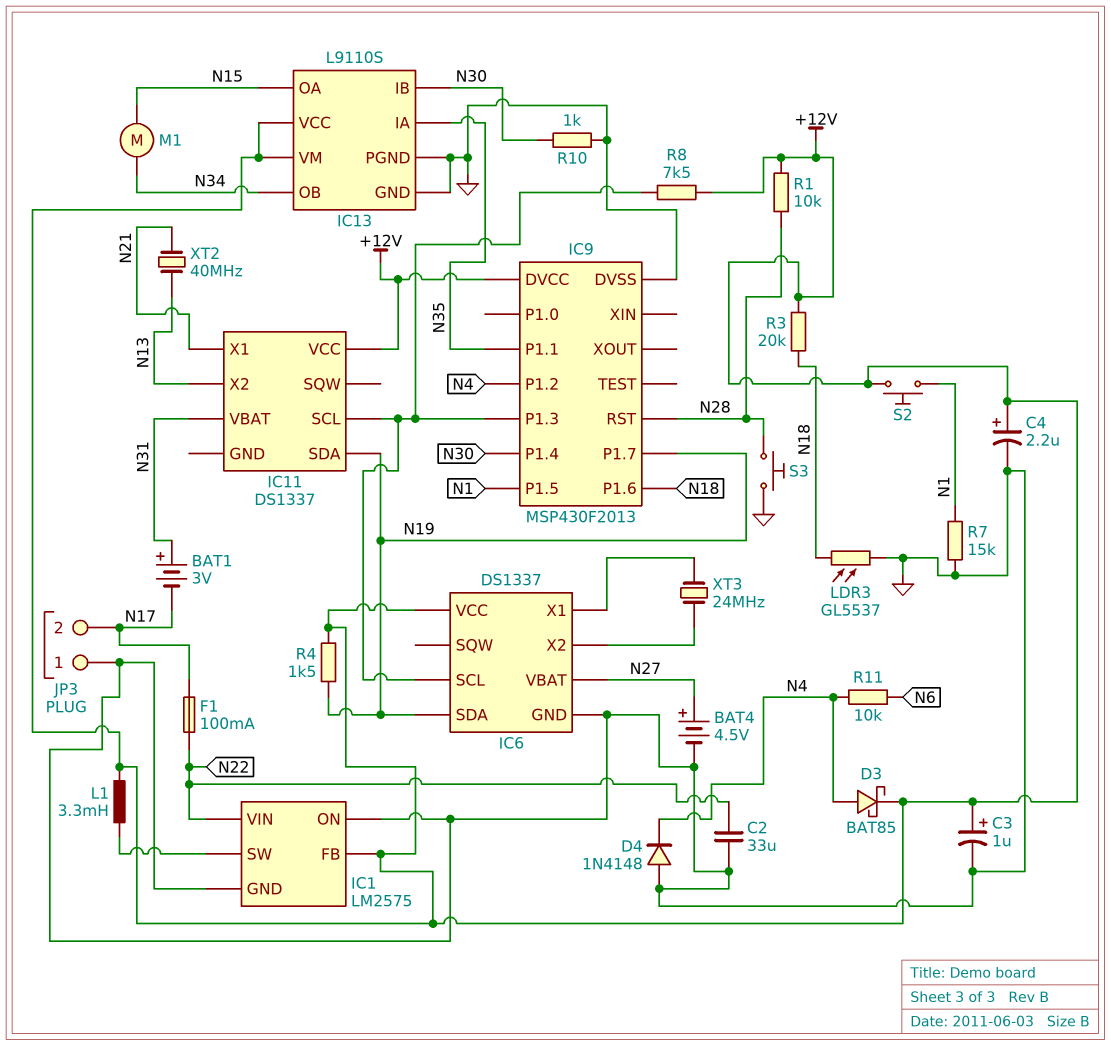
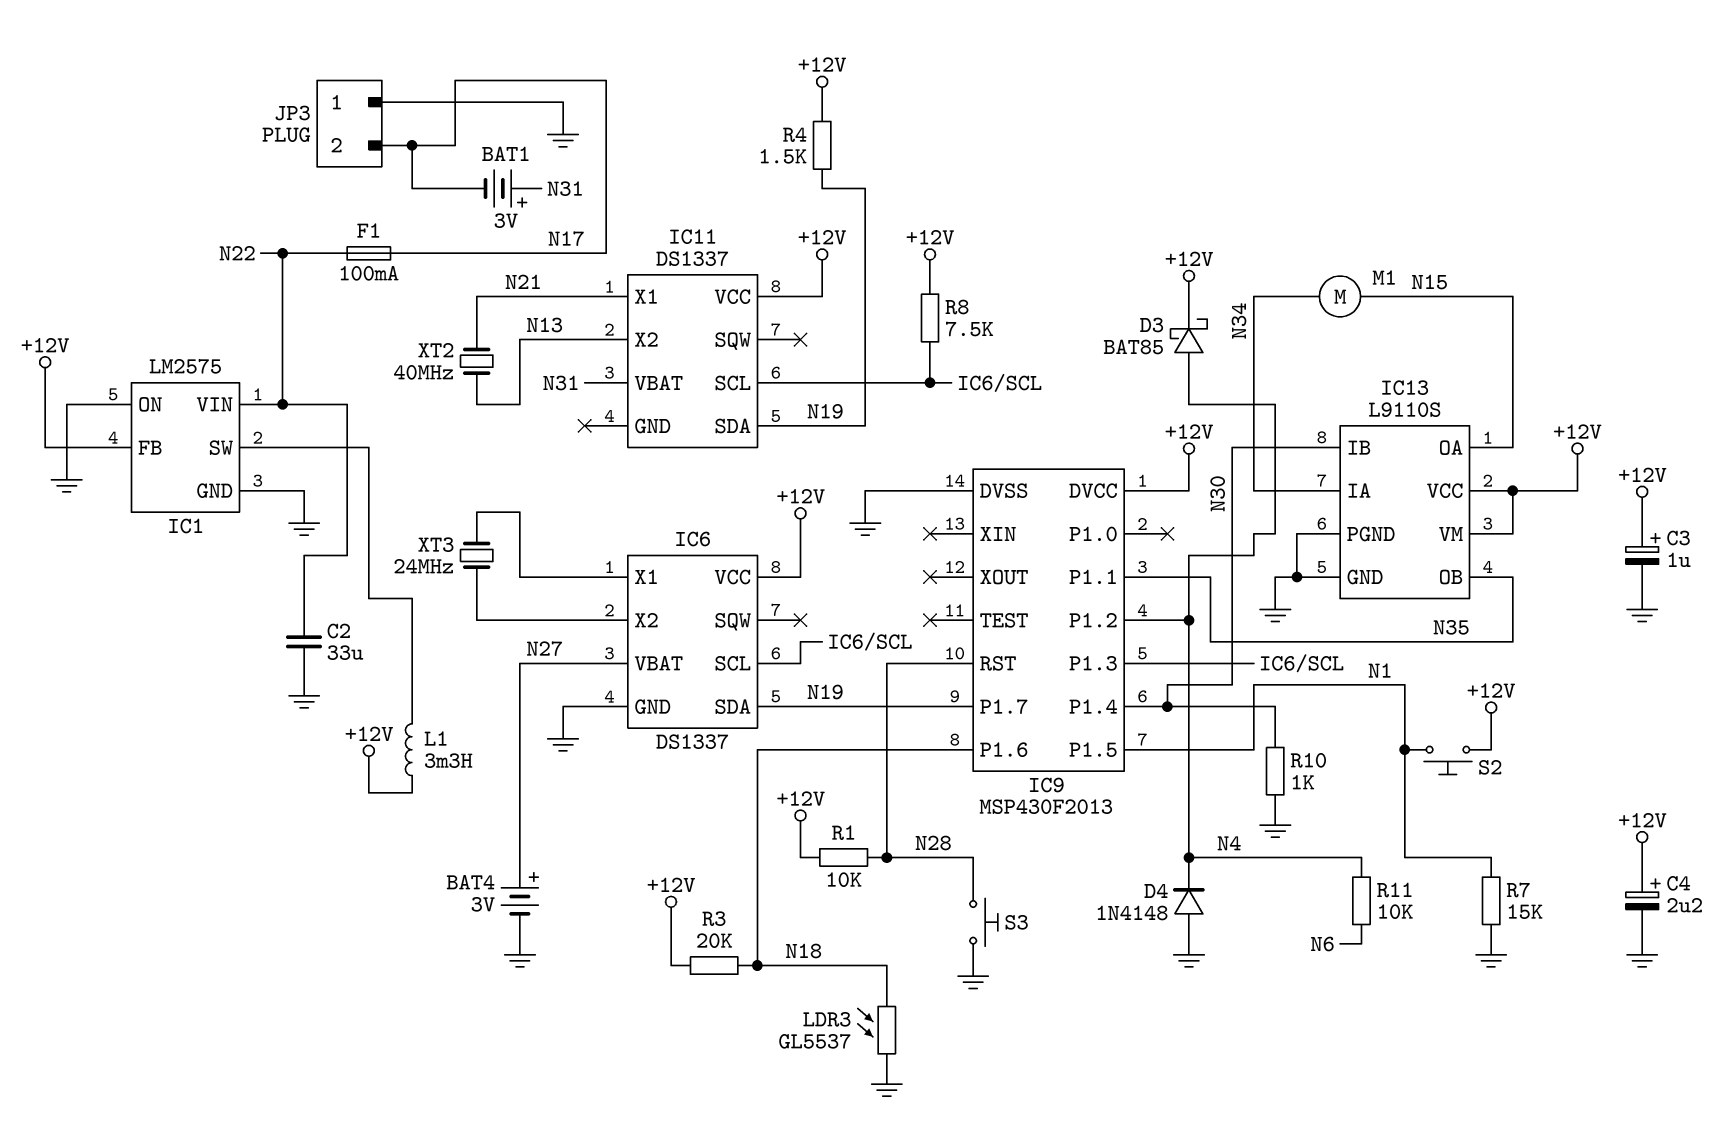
BAT4: 4.5V (plus N27, minus GND) -> 3V (plus N27, minus GND)
IC13 pin IA: N35 -> N34
IC13 pin OB: N34 -> N35

